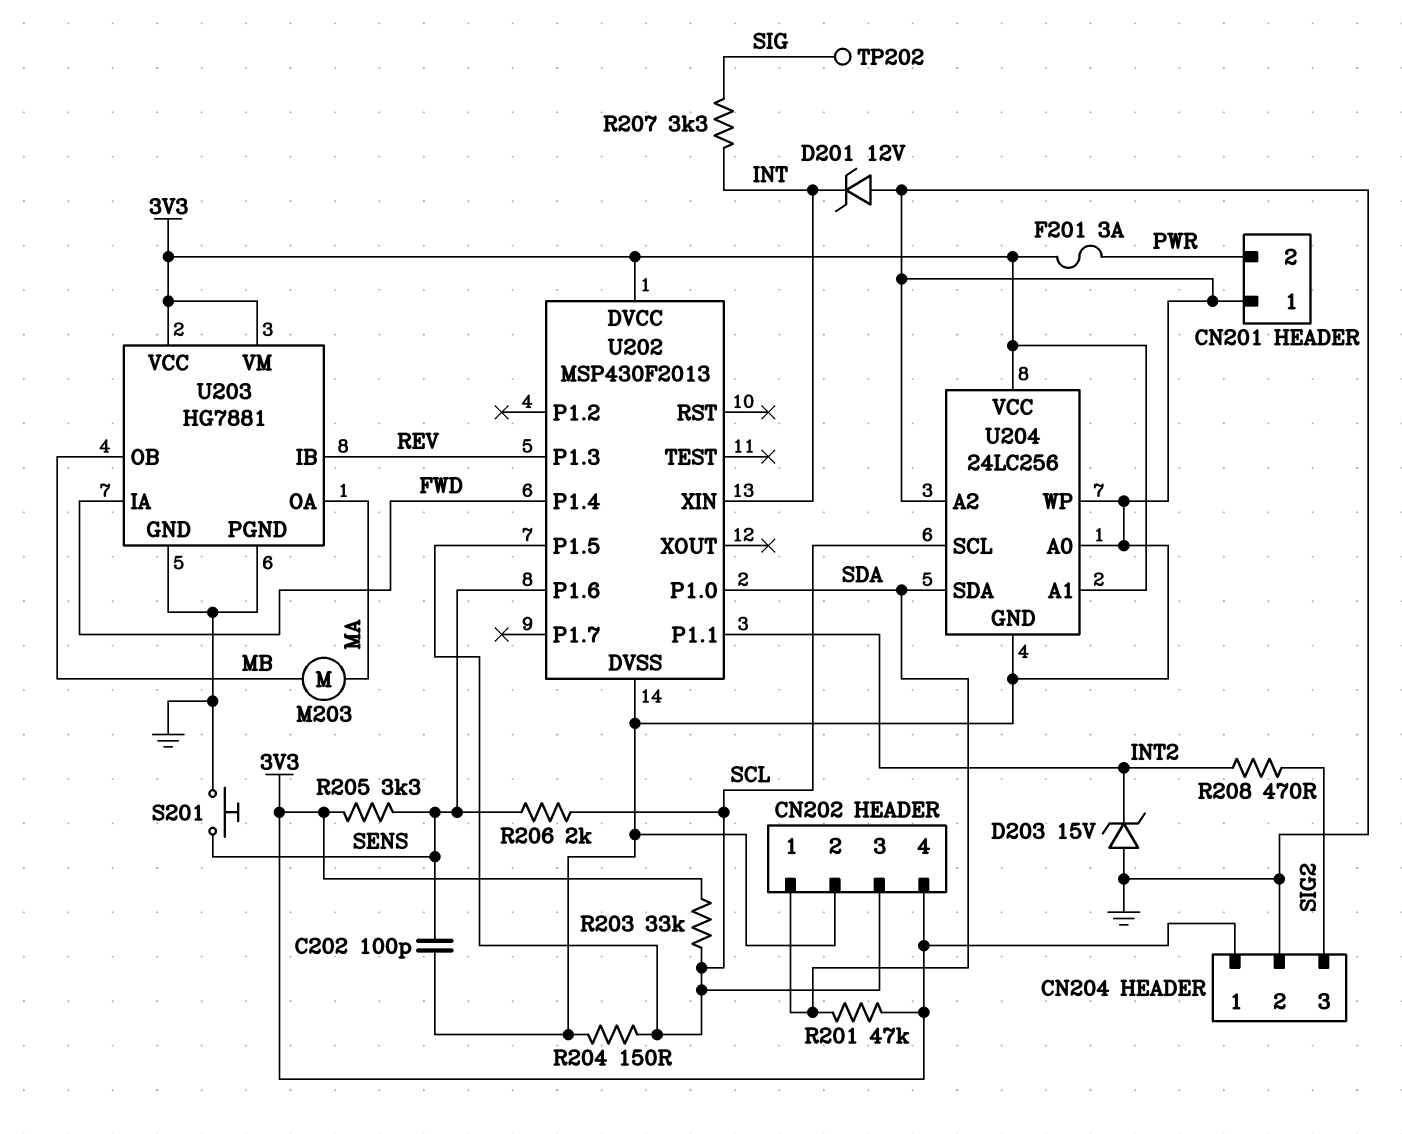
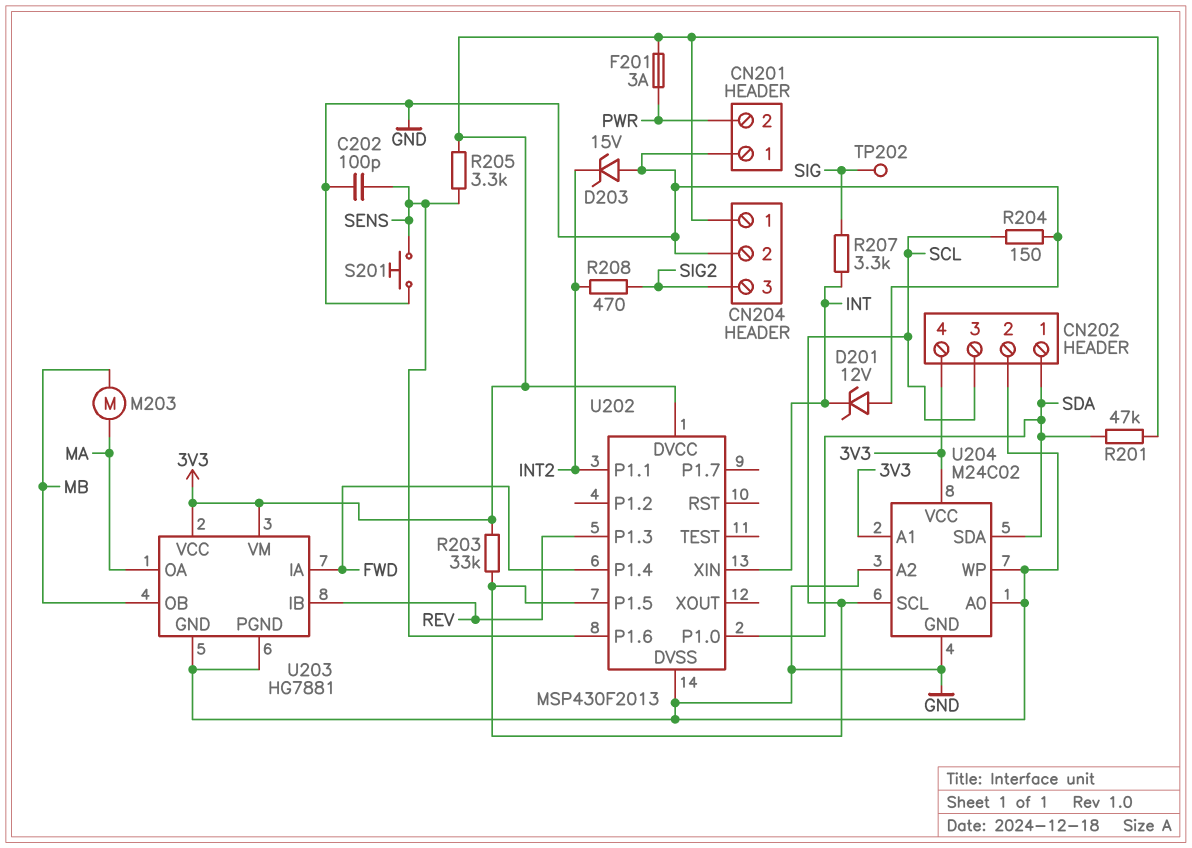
R206: 2k (SCL, SENS) -> none
U204: 24LC256 -> M24C02

